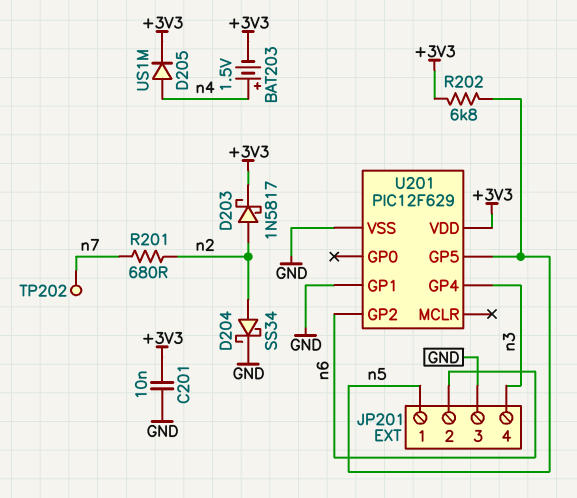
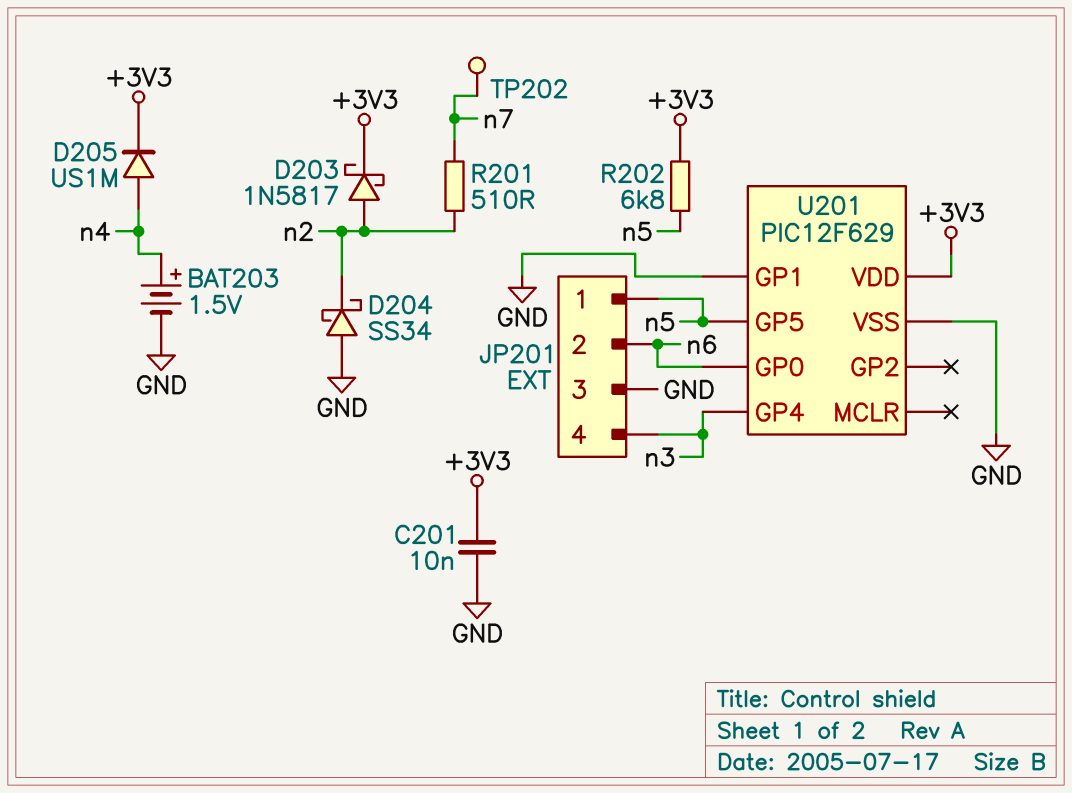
BAT203: 1.5V (plus n4, minus +3V3) -> 1.5V (plus n4, minus GND)
D204: schottky SS34 (A n2, K GND) -> schottky SS34 (A GND, K n2)
R201: 680 (n2, n7) -> 510 (n2, n7)
U201 pin GP0: none -> n6
U201 pin GP2: n6 -> none

